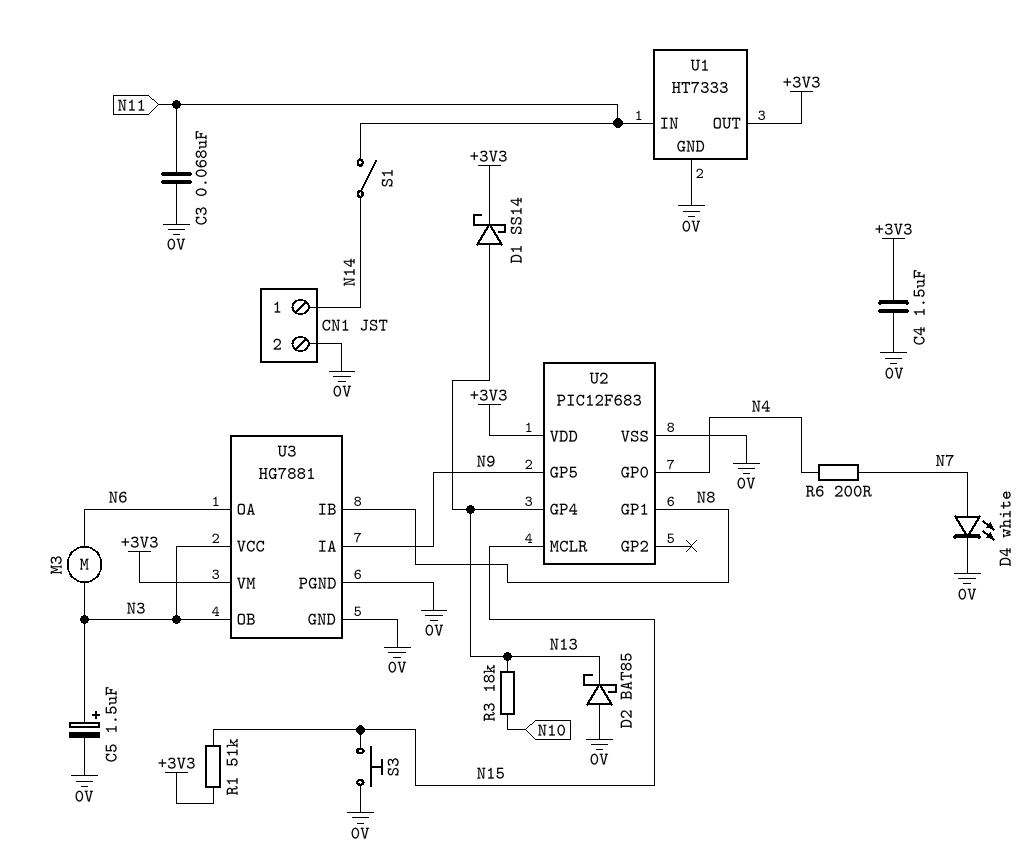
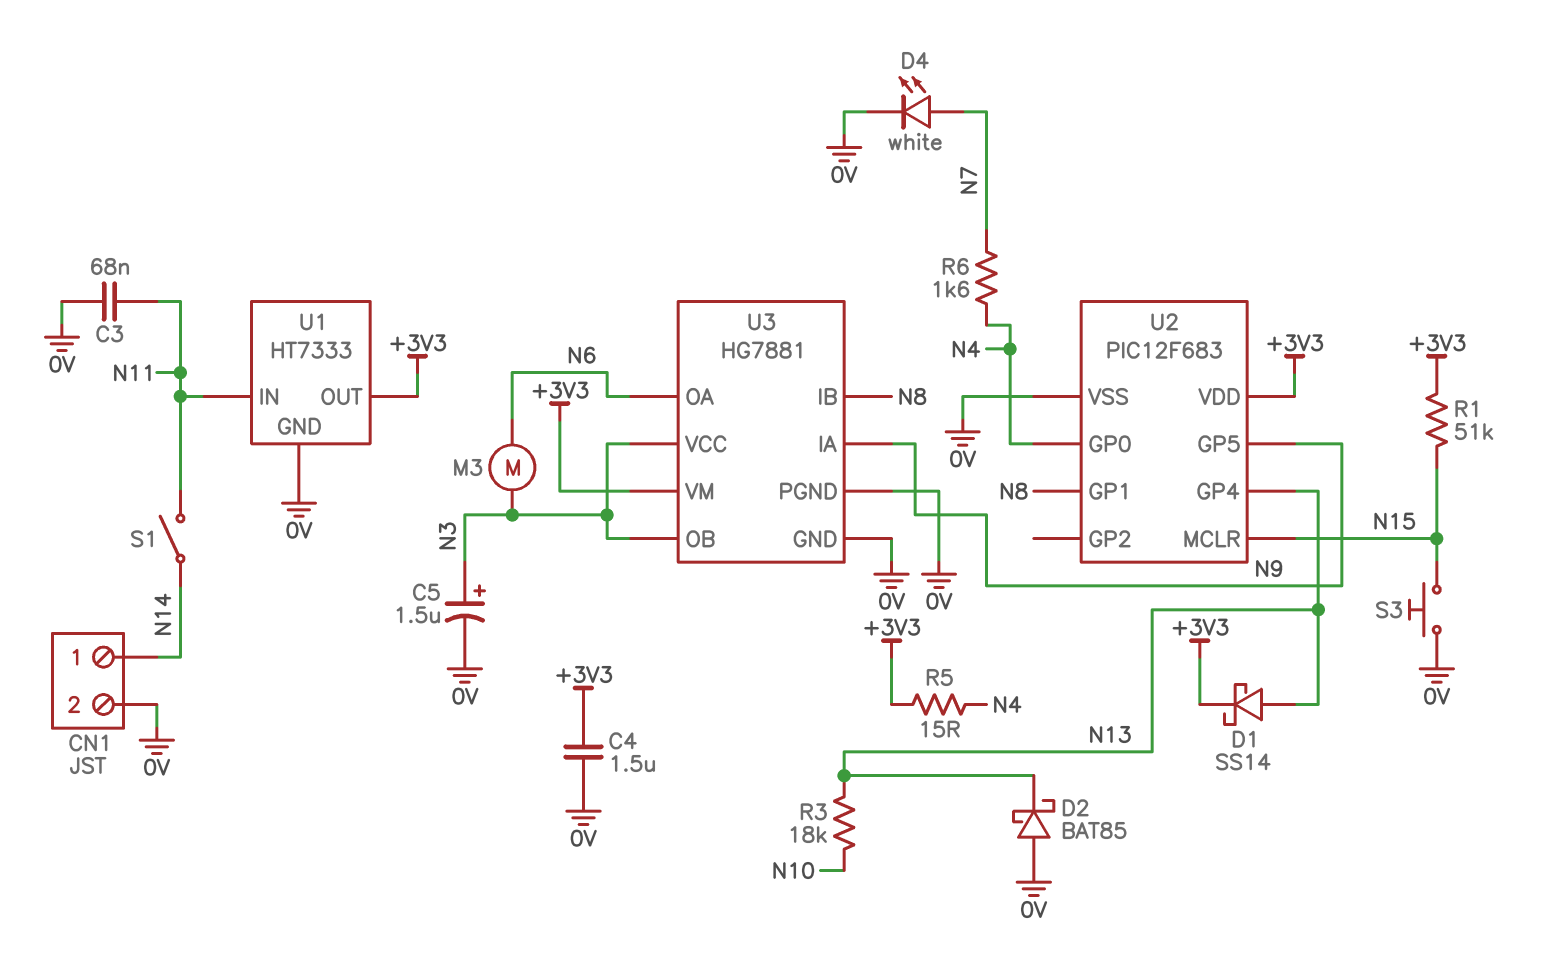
R5: none -> 15 (+3V3, N4)
R6: 200 (N4, N7) -> 1.6k (N4, N7)

